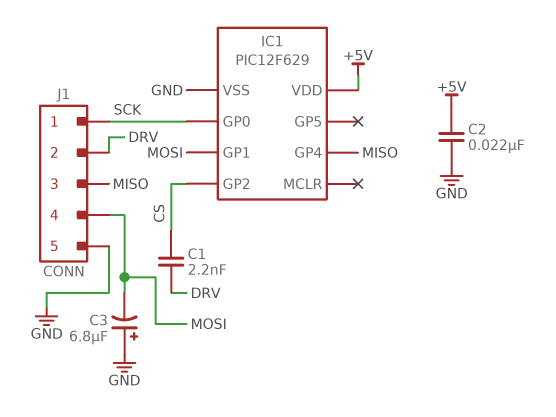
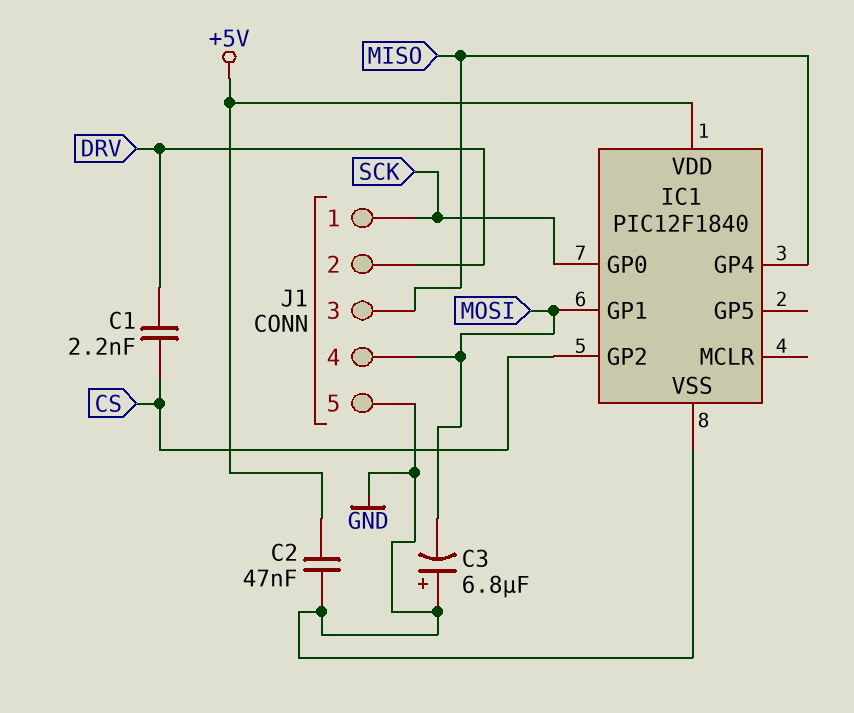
C2: 22nF (+5V, GND) -> 47nF (+5V, GND)
IC1: PIC12F629 -> PIC12F1840

